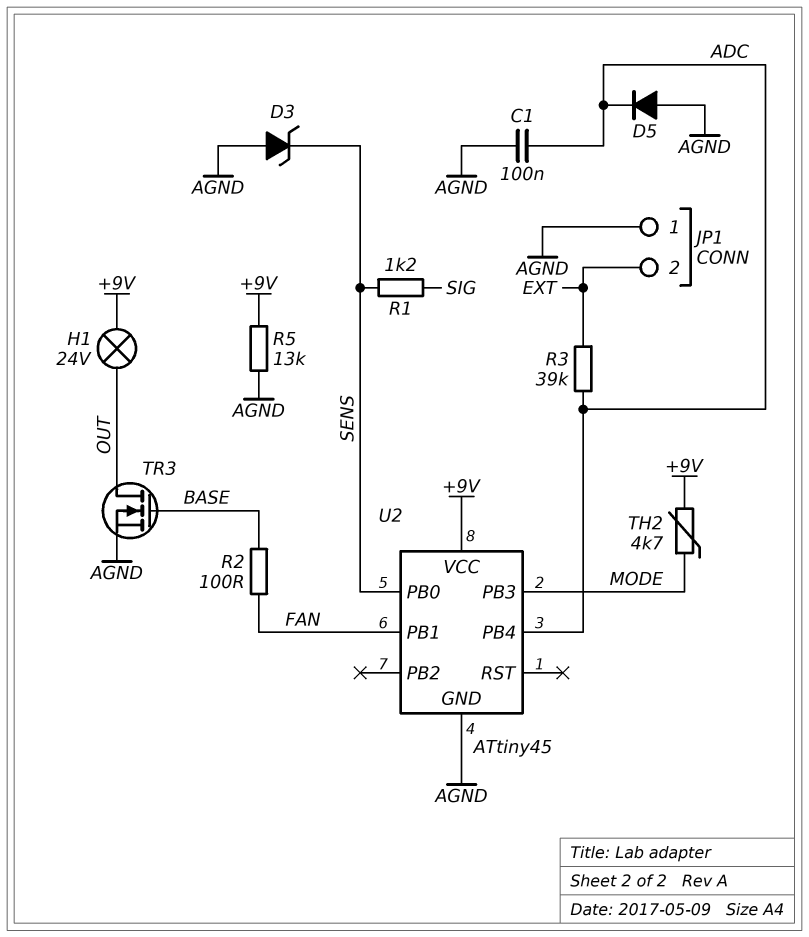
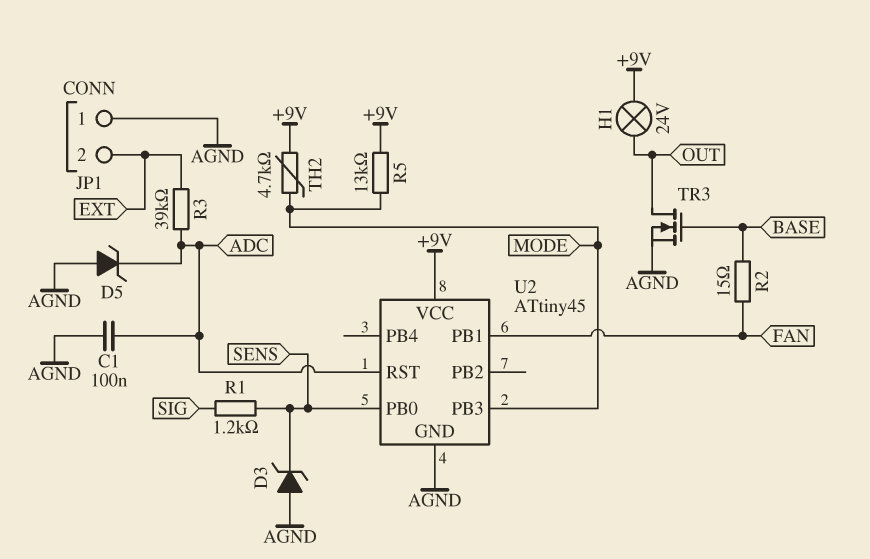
D5: diode (A AGND, K ADC) -> zener (A AGND, K ADC)
R2: 100 (BASE, FAN) -> 15 (BASE, FAN)
R5: 13k (+9V, AGND) -> 13k (+9V, MODE)
U2 pin PB4: ADC -> none
U2 pin RST: none -> ADC

